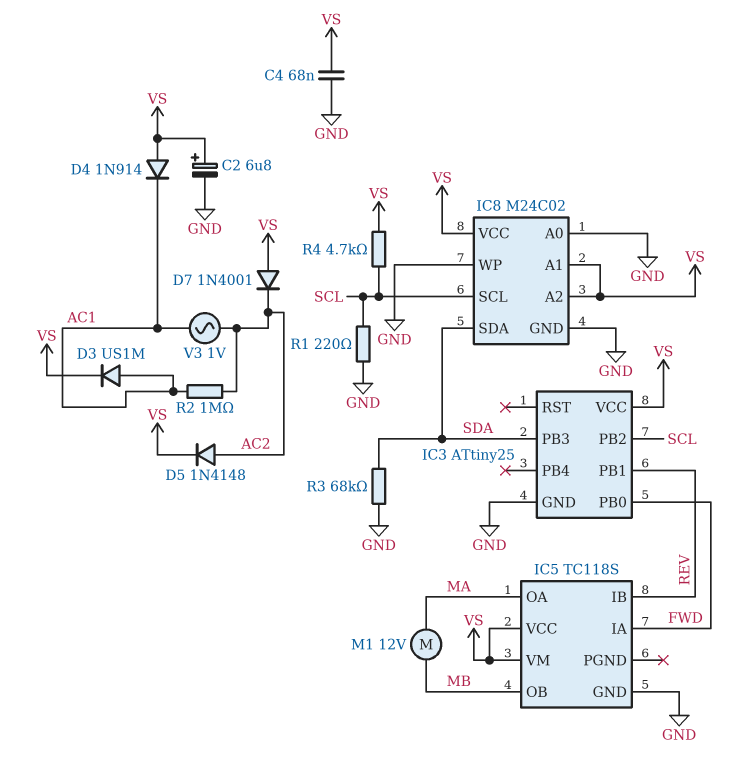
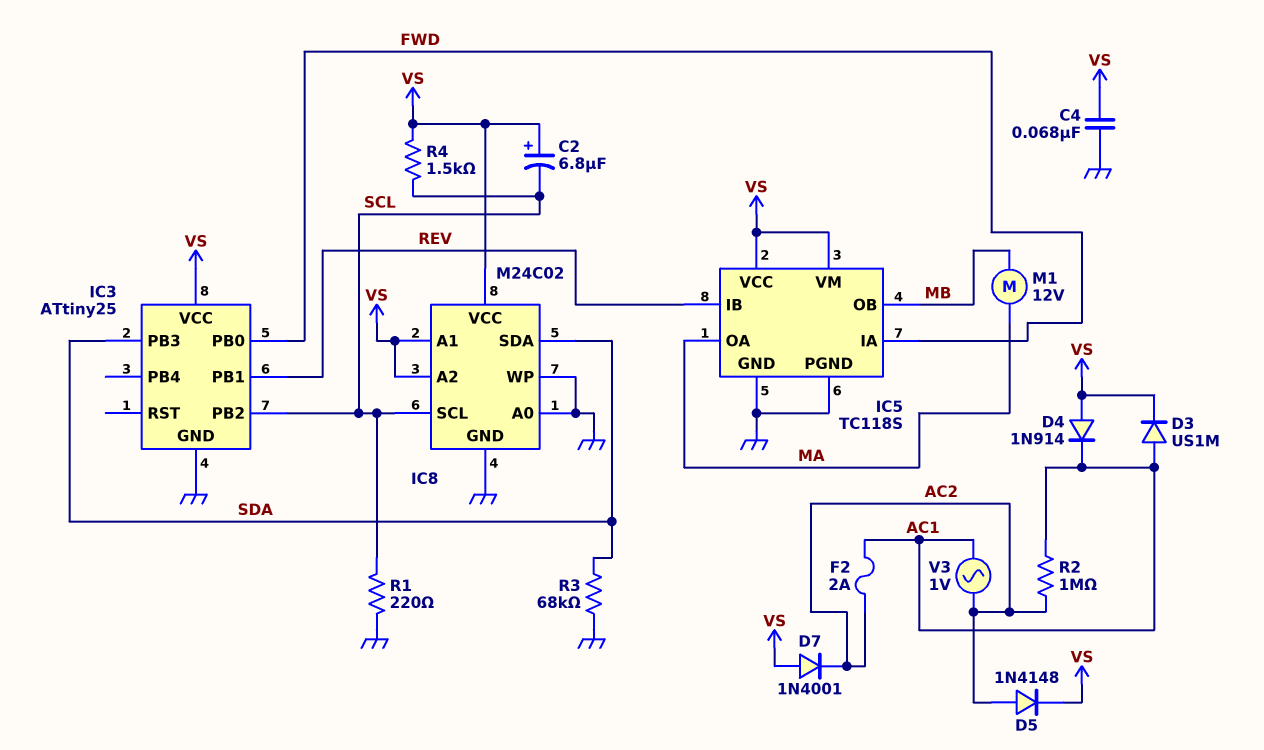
C2: 6.8uF (plus VS, minus GND) -> 6.8uF (plus VS, minus SCL)
F2: none -> 2A (AC1, AC2)
IC5 pin PGND: none -> GND
R4: 4.7k (SCL, VS) -> 1.5k (SCL, VS)

